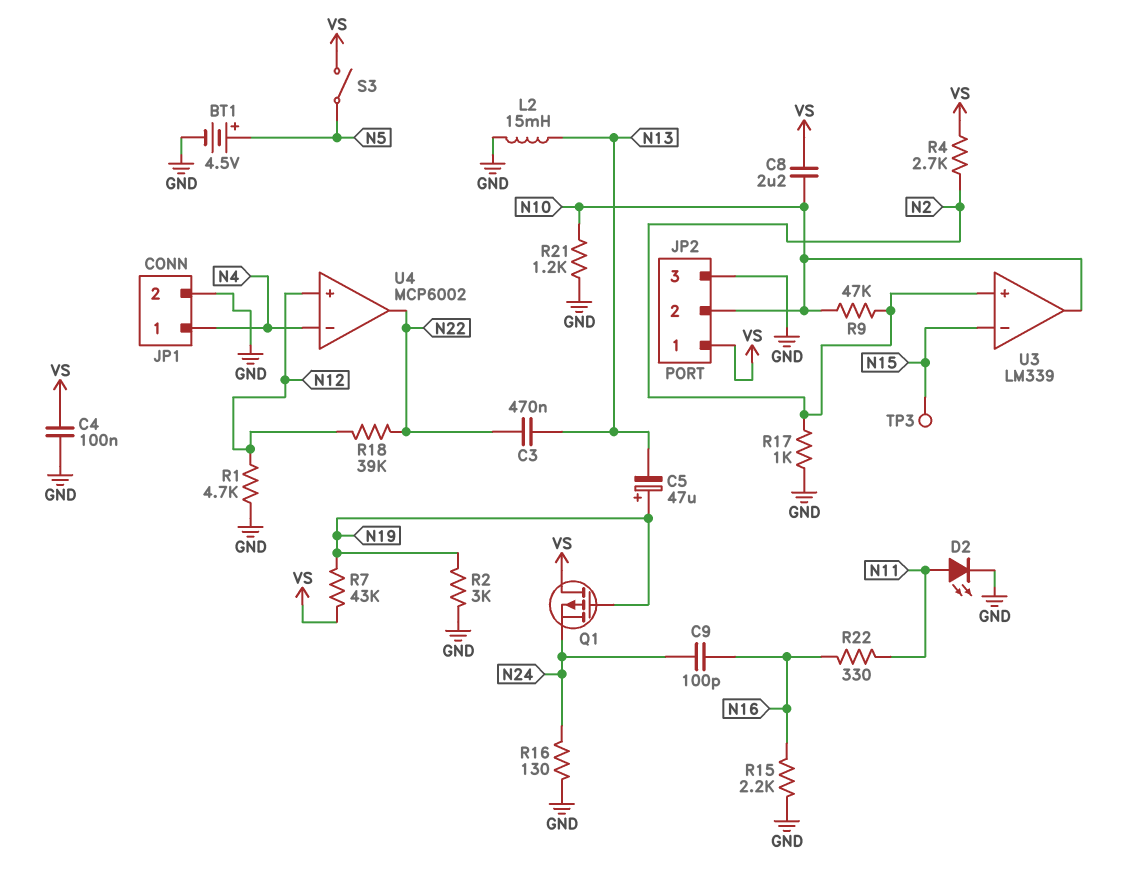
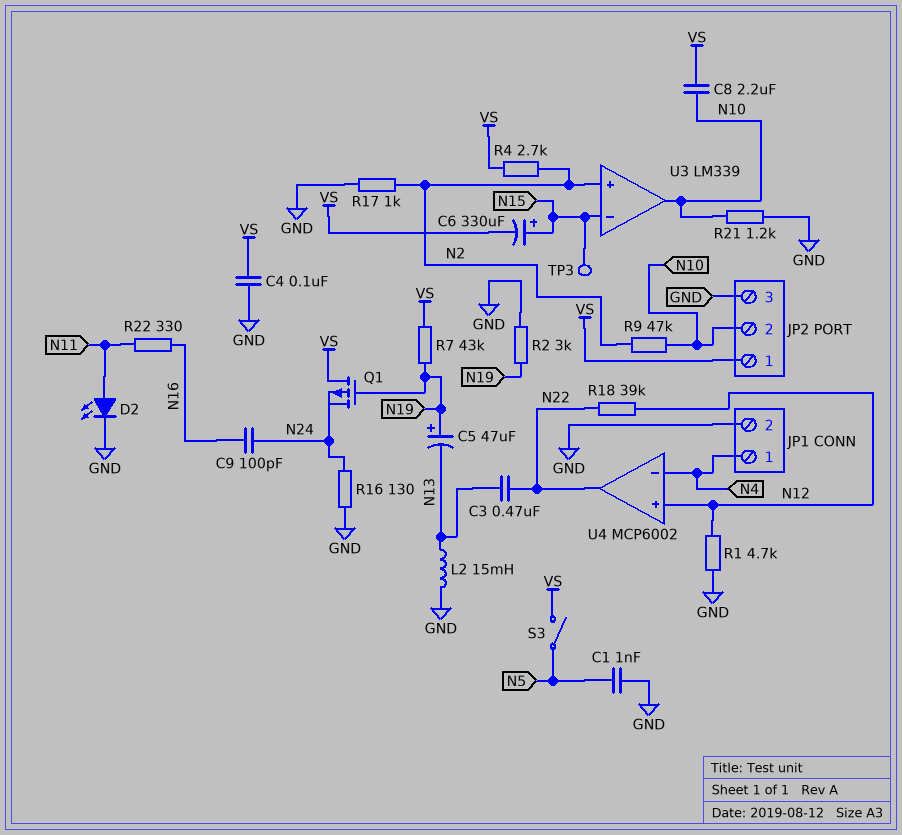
BT1: 4.5V (plus N5, minus GND) -> none
C1: none -> 1nF (GND, N5)
C6: none -> 330uF (plus N15, minus VS)
R15: 2.2k (GND, N16) -> none

